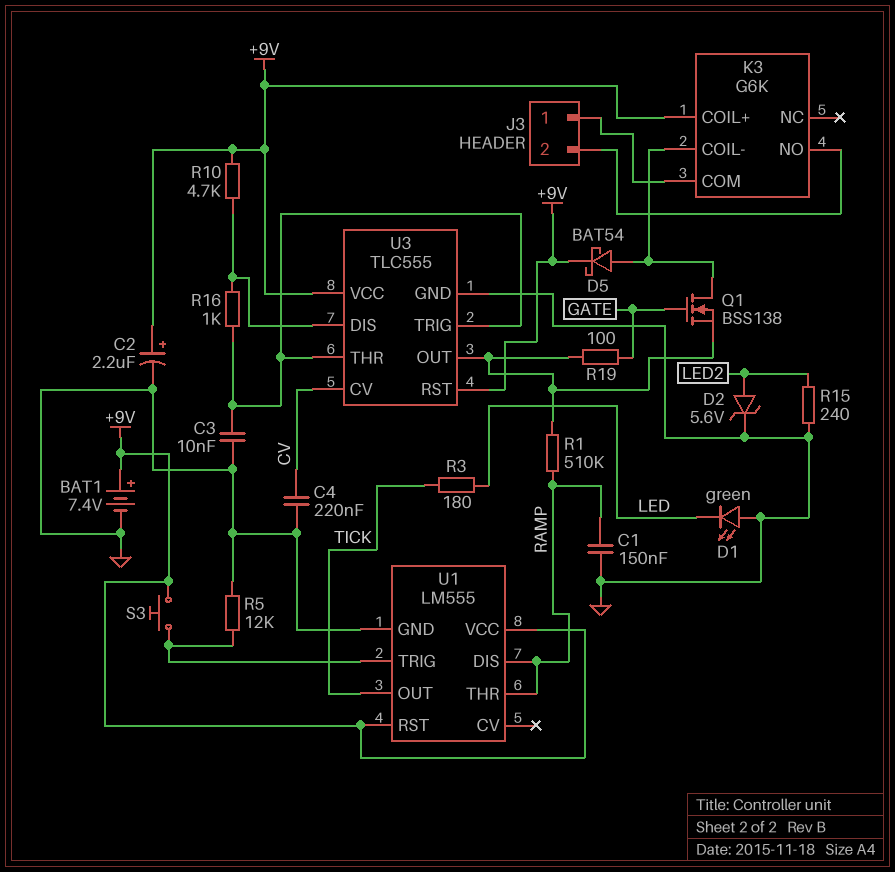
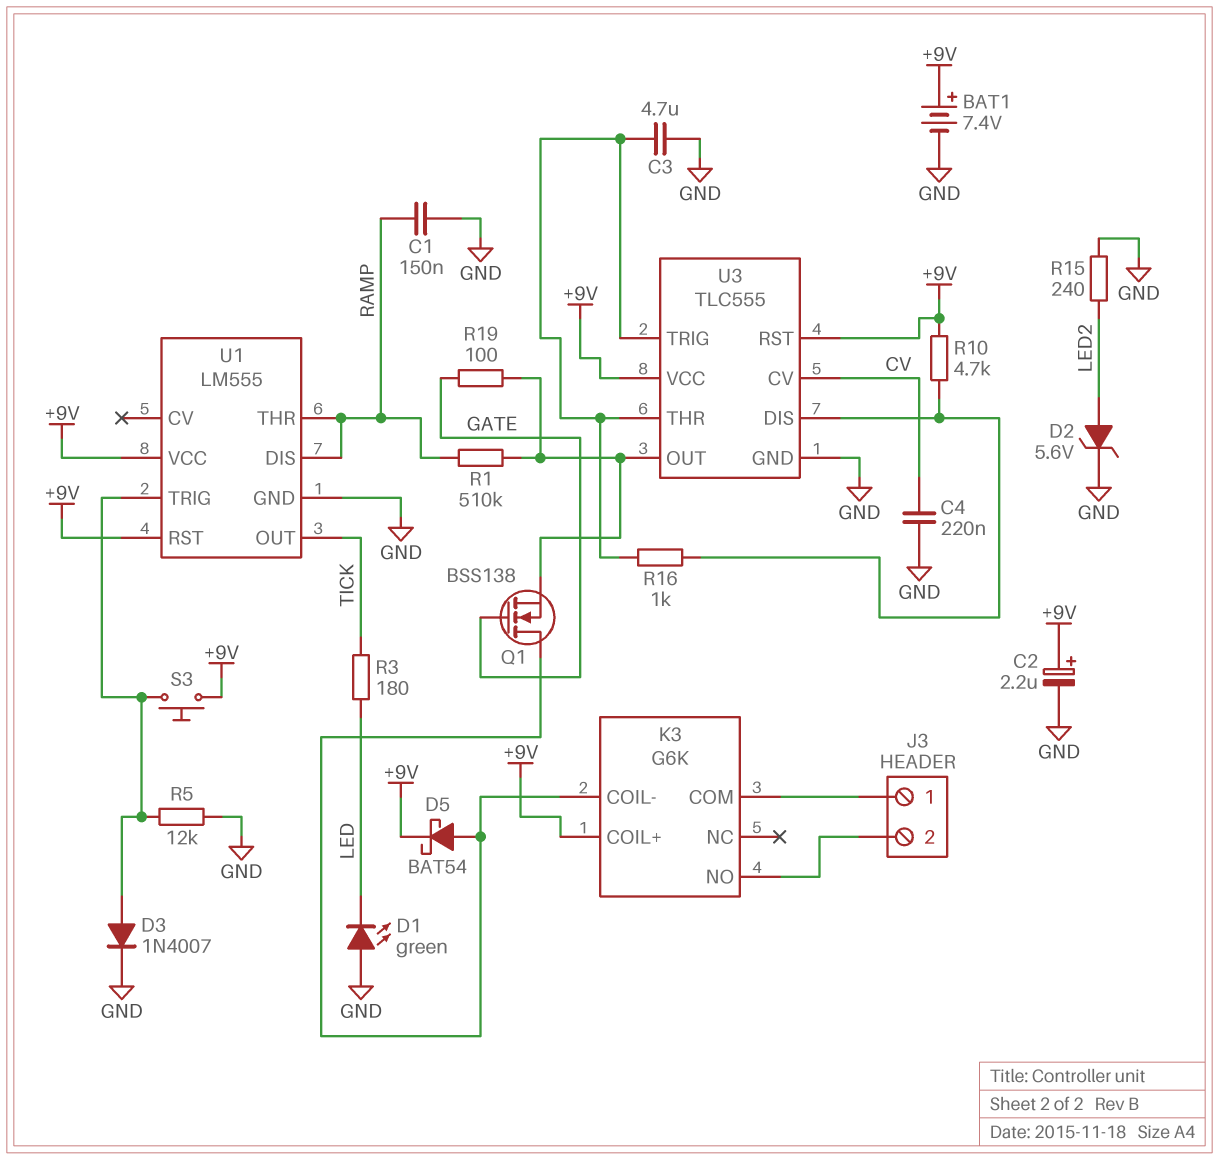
C3: 10nF (GND, U3/THR) -> 4.7uF (GND, U3/THR)
D3: none -> diode 1N4007 (A U1/TRIG, K GND)

